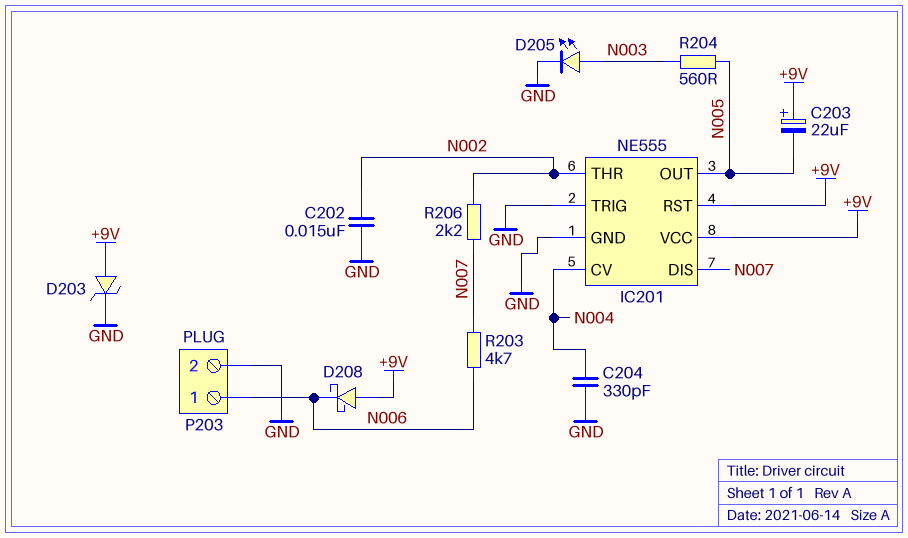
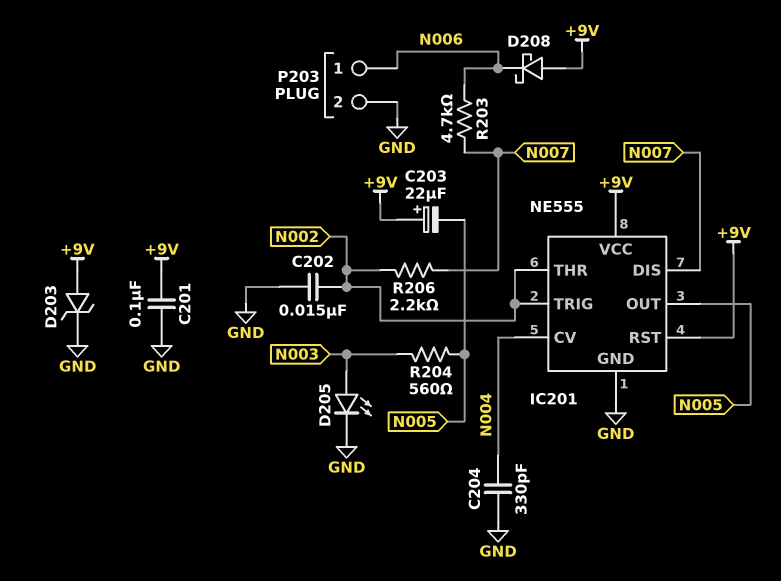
C201: none -> 100nF (+9V, GND)
IC201 pin TRIG: GND -> N002

